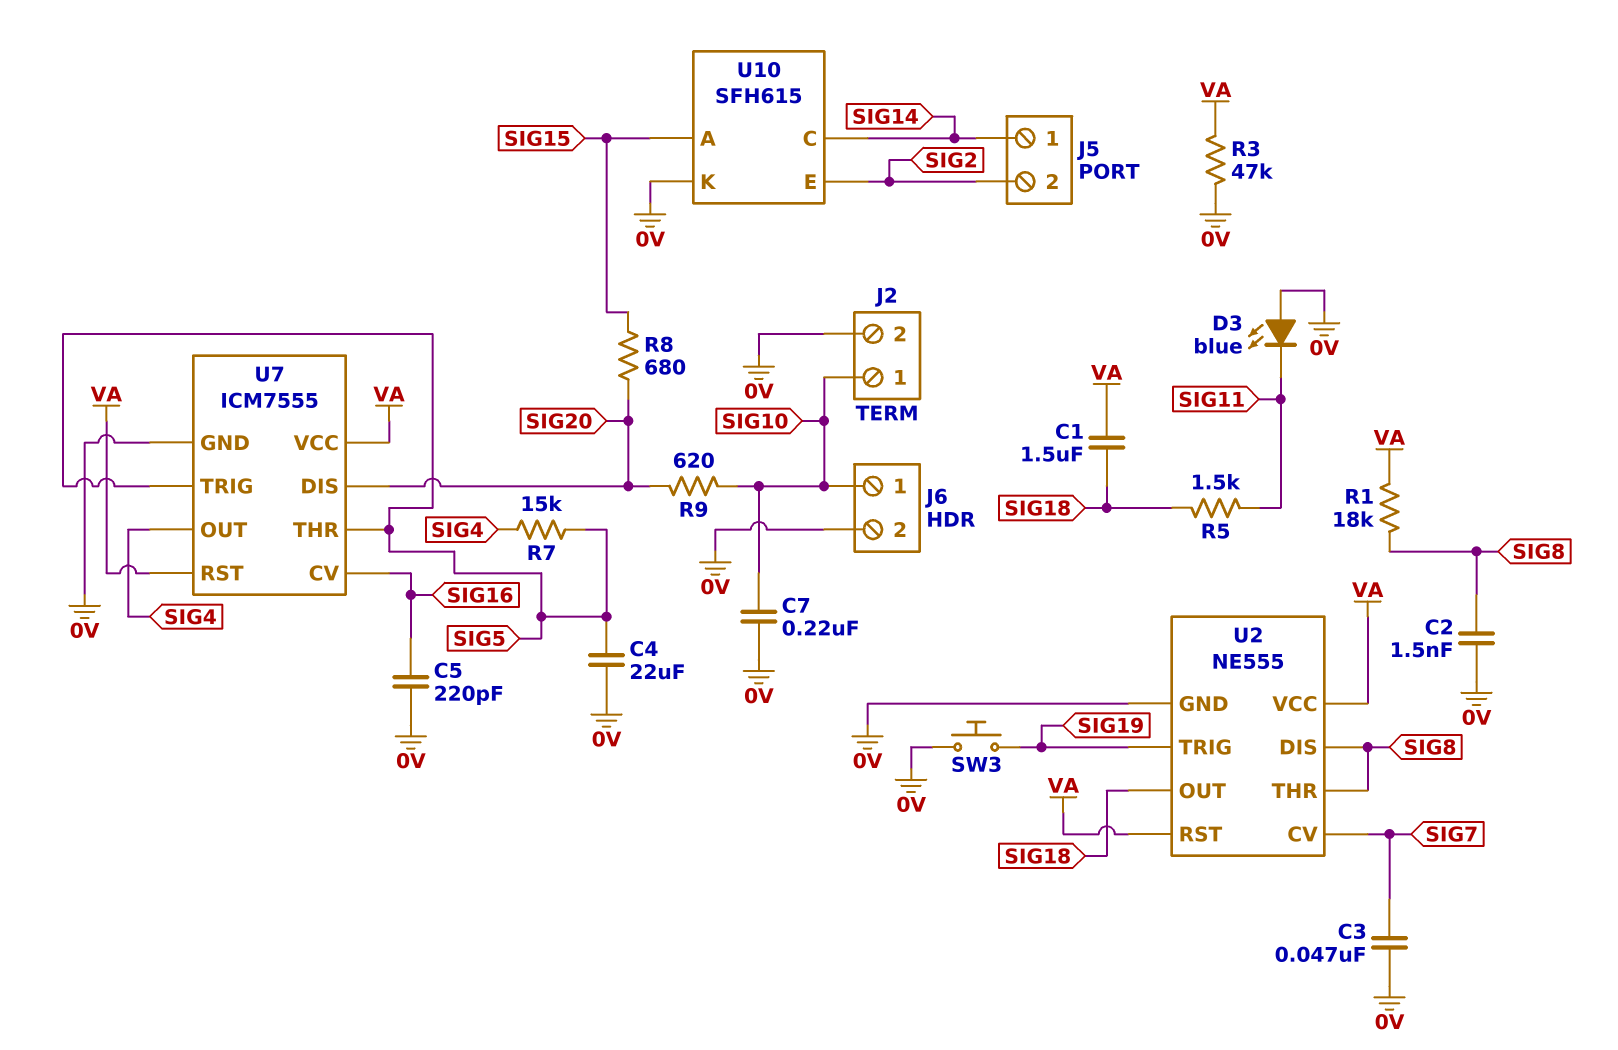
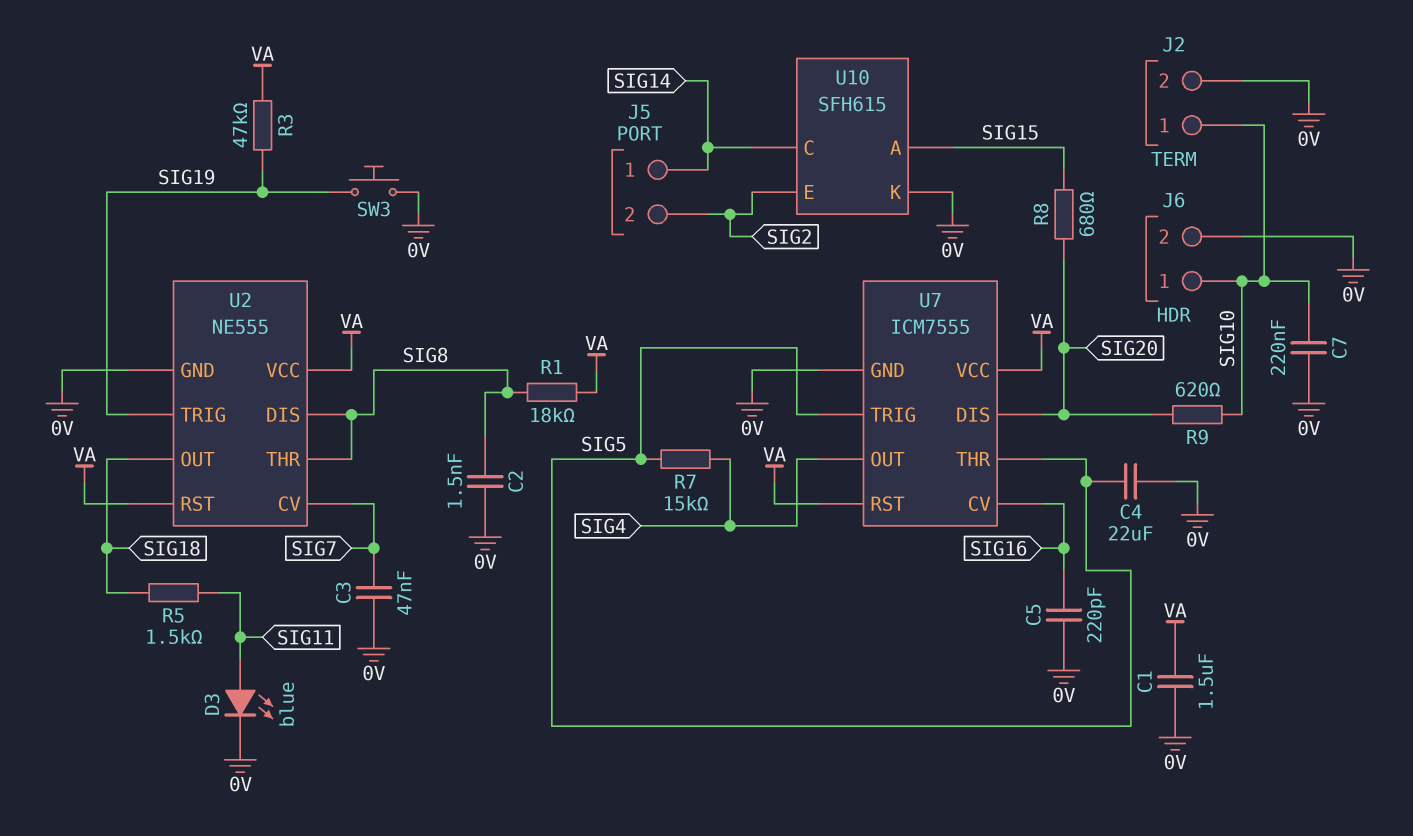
C1: 1.5uF (SIG18, VA) -> 1.5uF (0V, VA)
D3: LED blue (A 0V, K SIG11) -> LED blue (A SIG11, K 0V)
R3: 47k (0V, VA) -> 47k (SIG19, VA)

